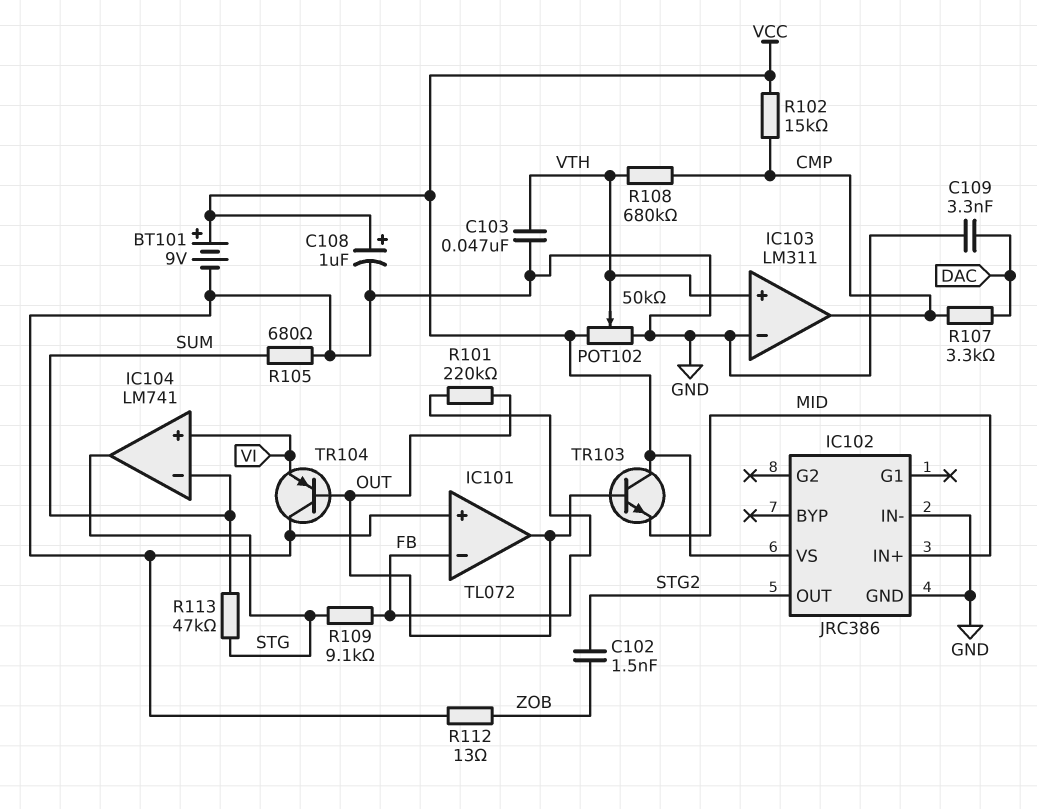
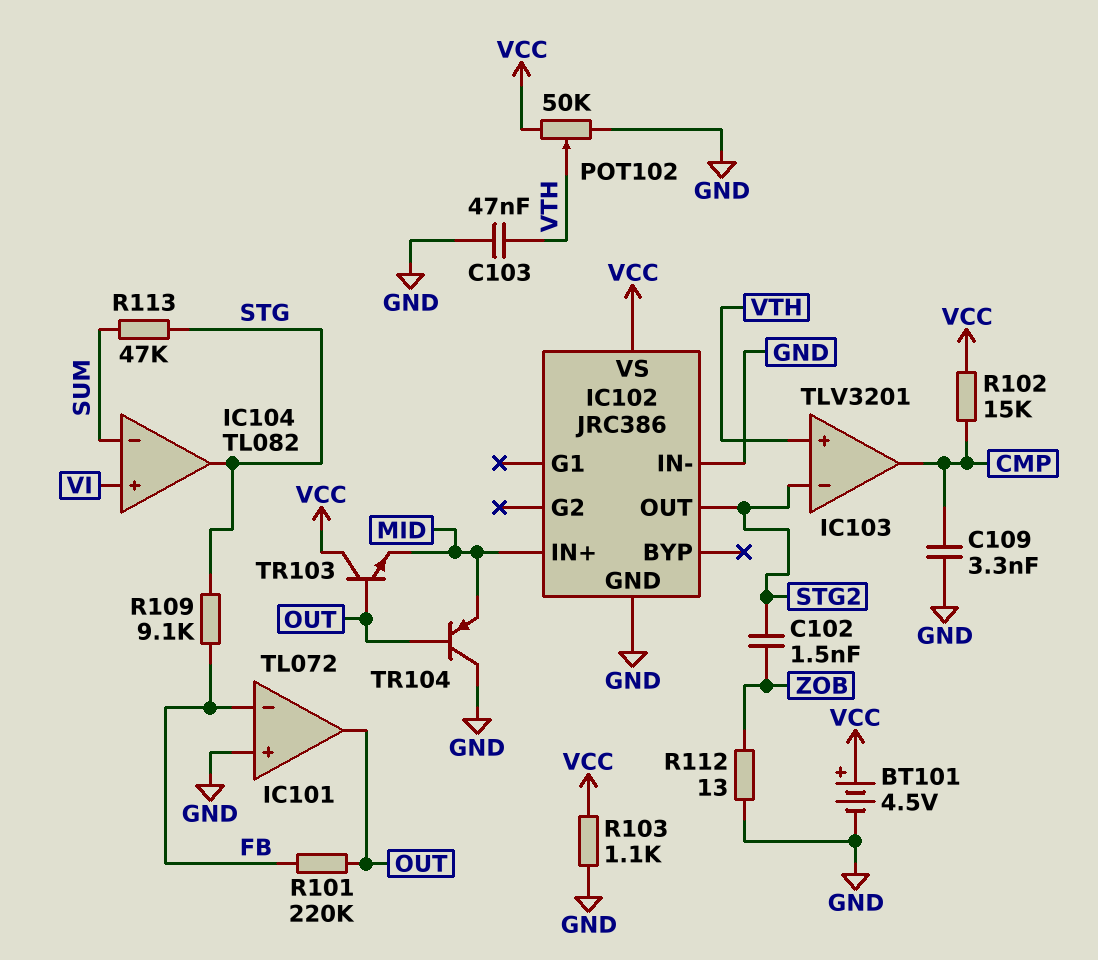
BT101: 9V (plus VCC, minus GND) -> 4.5V (plus VCC, minus GND)
C108: 1uF (plus VCC, minus GND) -> none
C109: 3.3nF (DAC, GND) -> 3.3nF (CMP, GND)
IC103: LM311 -> TLV3201
IC103 pin in-: GND -> STG2
IC104: LM741 -> TL082
R103: none -> 1.1k (GND, VCC)
R105: 680 (GND, SUM) -> none
R107: 3.3k (CMP, DAC) -> none
R108: 680k (CMP, VTH) -> none
TR104: PNP (B OUT, C GND, E VI) -> PNP (B OUT, C GND, E MID)

